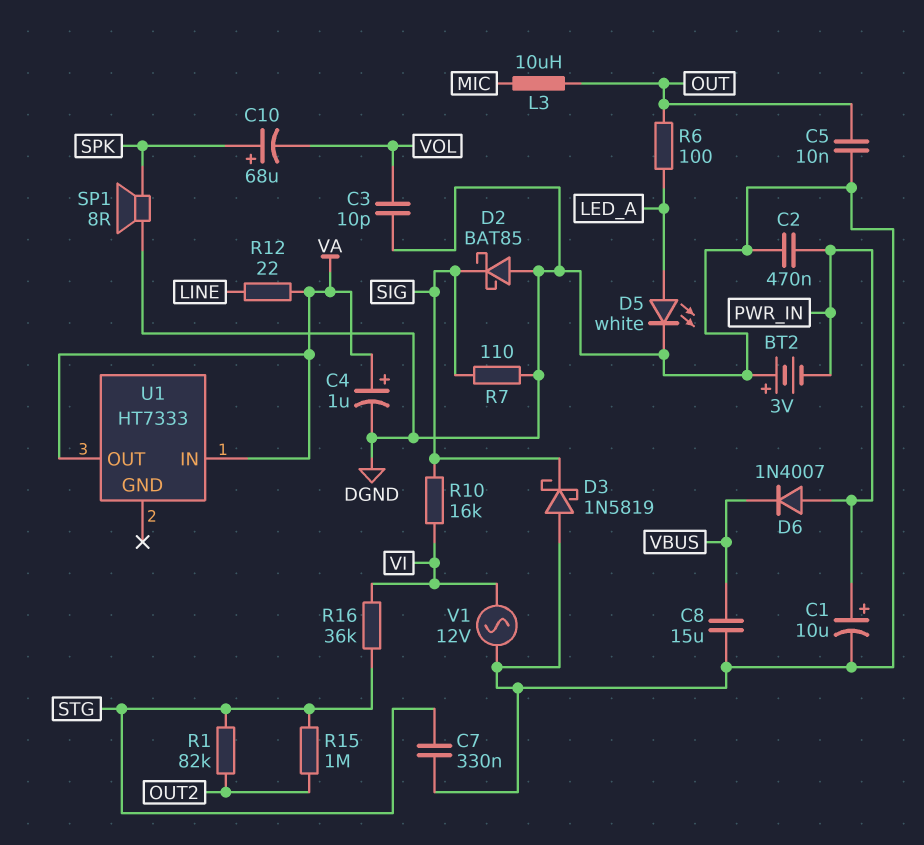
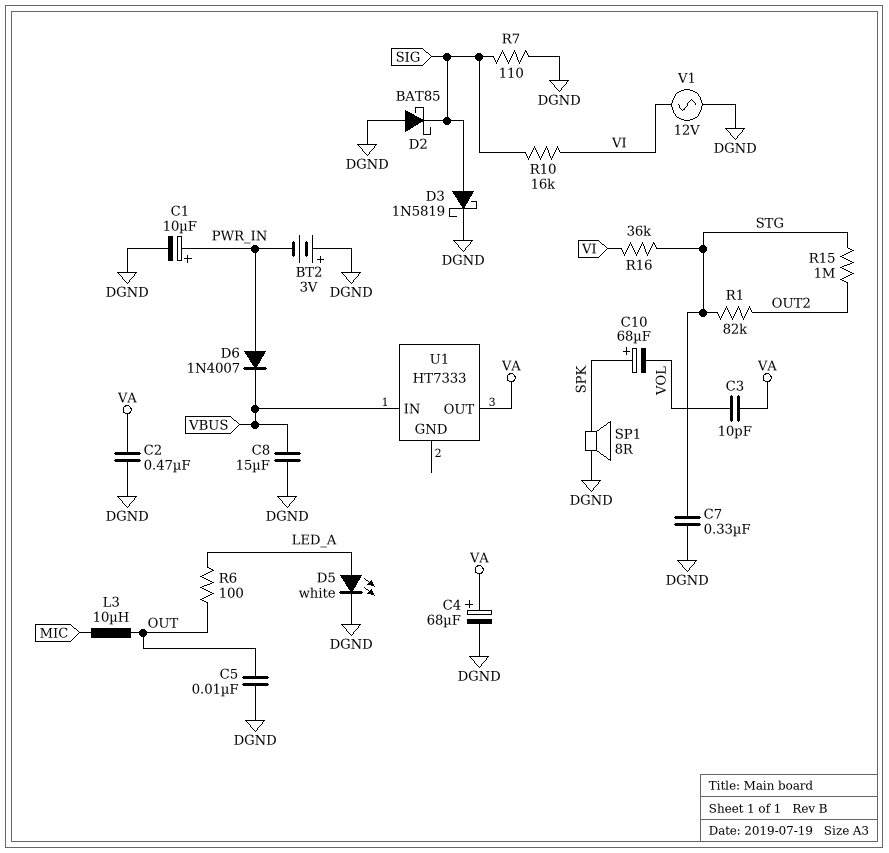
C2: 470nF (DGND, PWR_IN) -> 470nF (DGND, VA)
C3: 10pF (DGND, VOL) -> 10pF (VA, VOL)
C4: 1uF (plus VA, minus DGND) -> 68uF (plus VA, minus DGND)
D3: schottky 1N5819 (A DGND, K SIG) -> schottky 1N5819 (A SIG, K DGND)
R12: 22 (LINE, VA) -> none
U1 pin IN: VA -> VBUS

